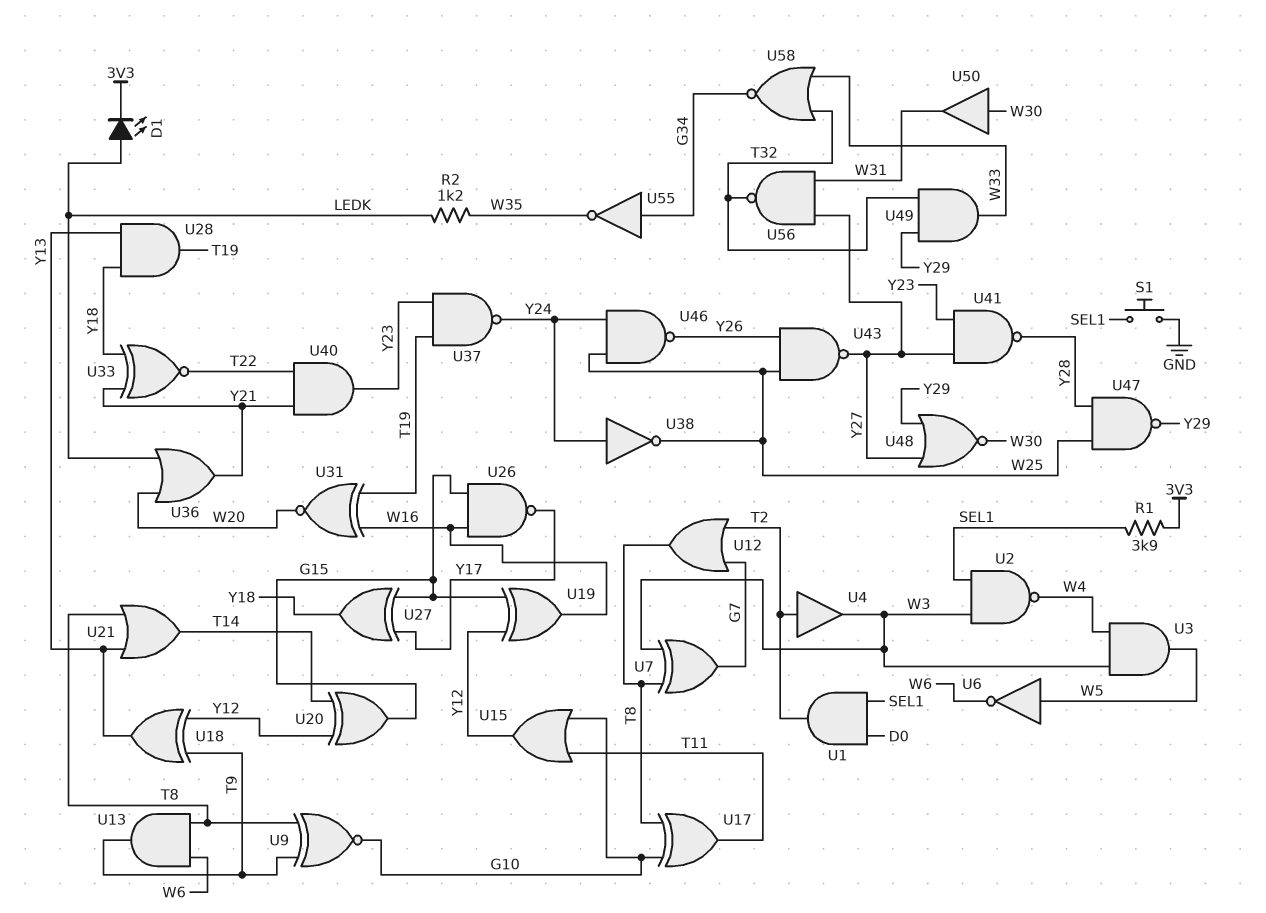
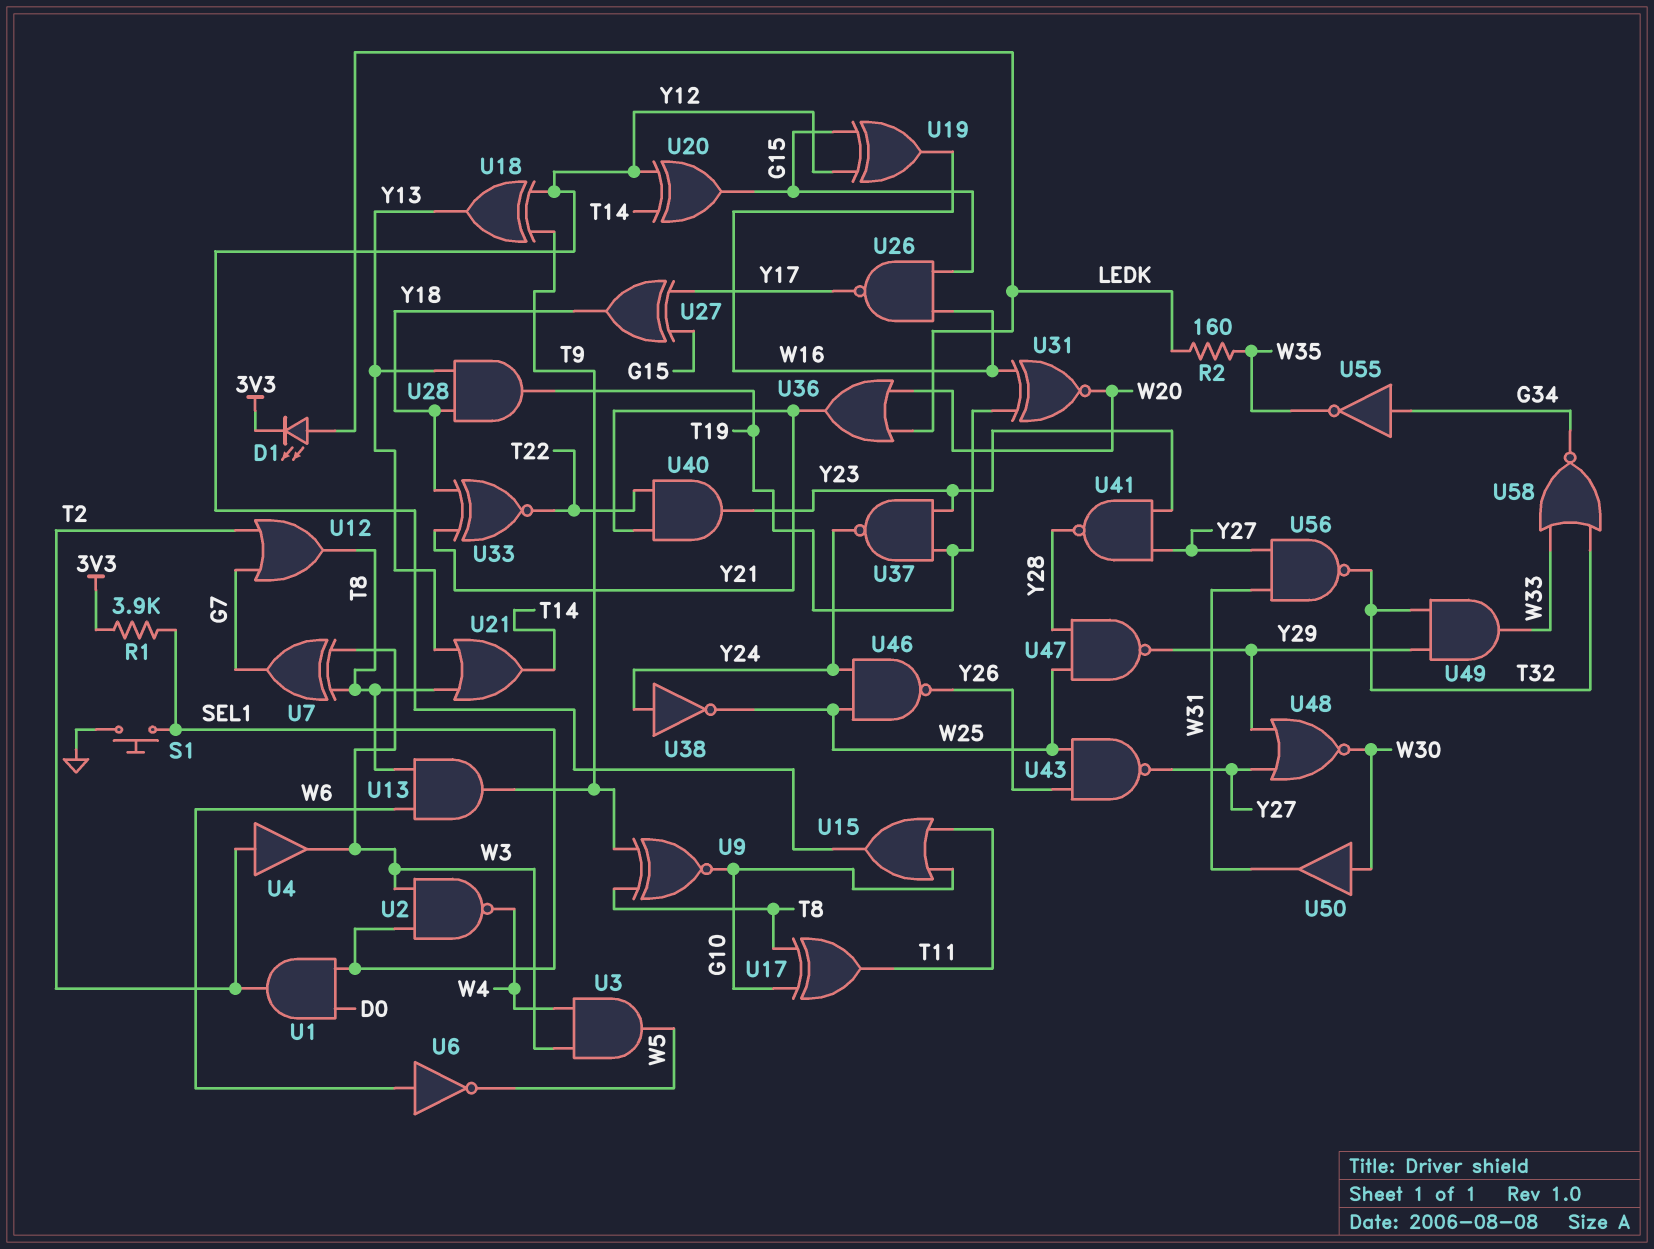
R2: 1.2k (LEDK, W35) -> 160 (LEDK, W35)
U6: NOT (in W5, out W6) -> NOT (in W6, out W5)

